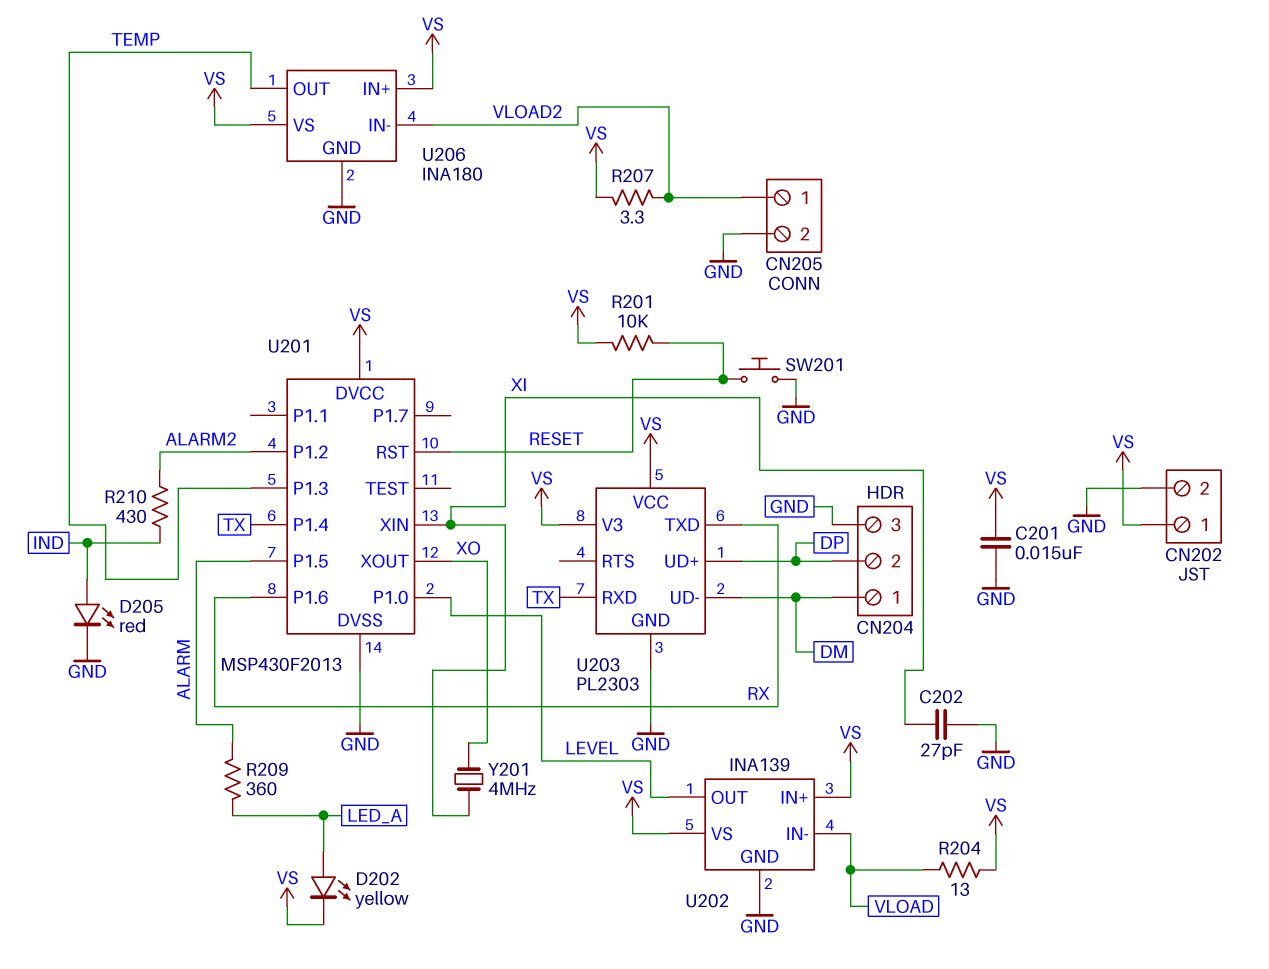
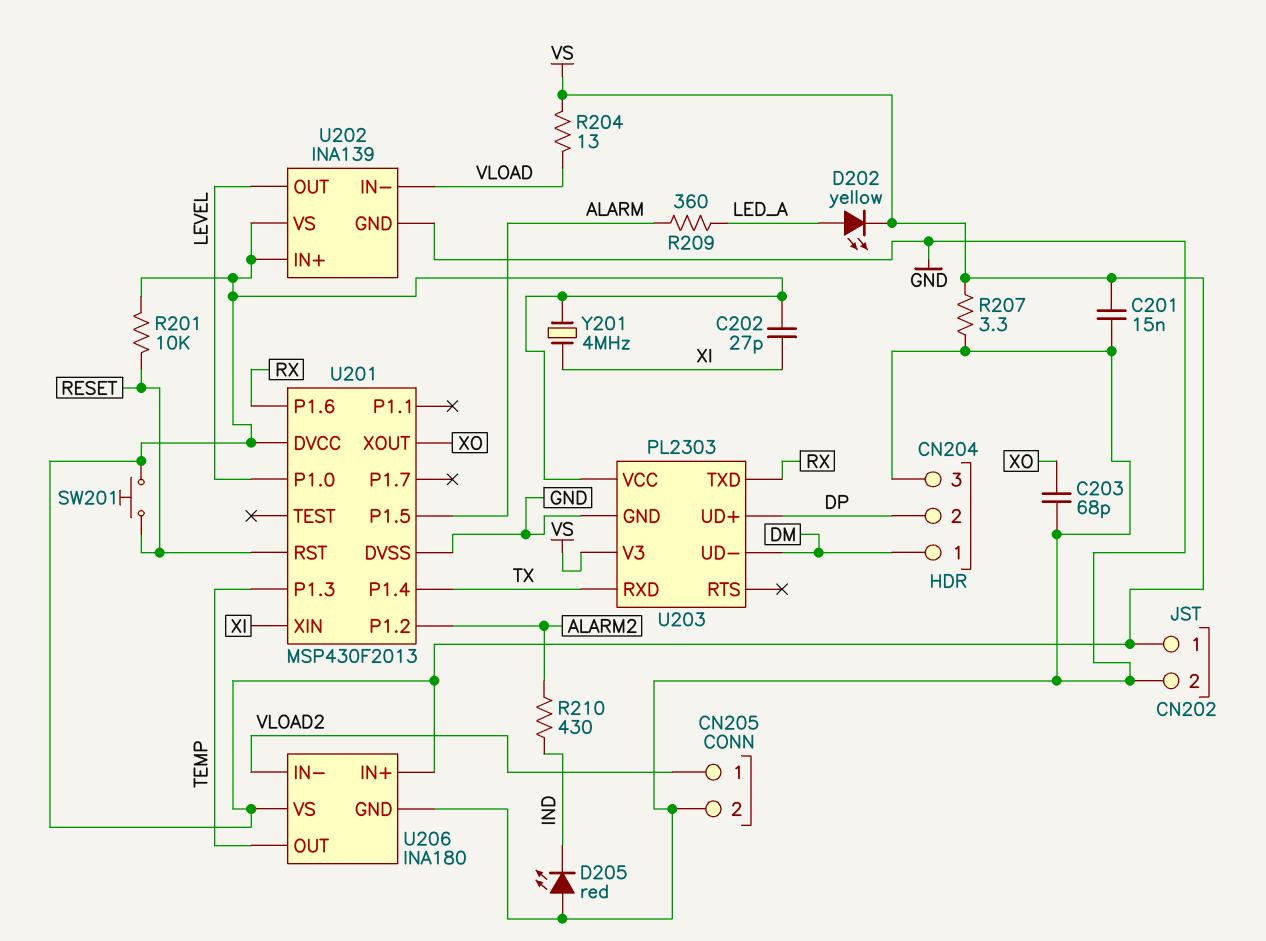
C202: 27pF (GND, XI) -> 27pF (VS, XI)
C203: none -> 68pF (GND, XO)
D205: LED red (A IND, K GND) -> LED red (A GND, K IND)
R207: 3.3 (VLOAD2, VS) -> 3.3 (GND, VS)
SW201: button (GND, RESET) -> button (RESET, VS)
Y201: 4MHz (XI, XO) -> 4MHz (VS, XI)

